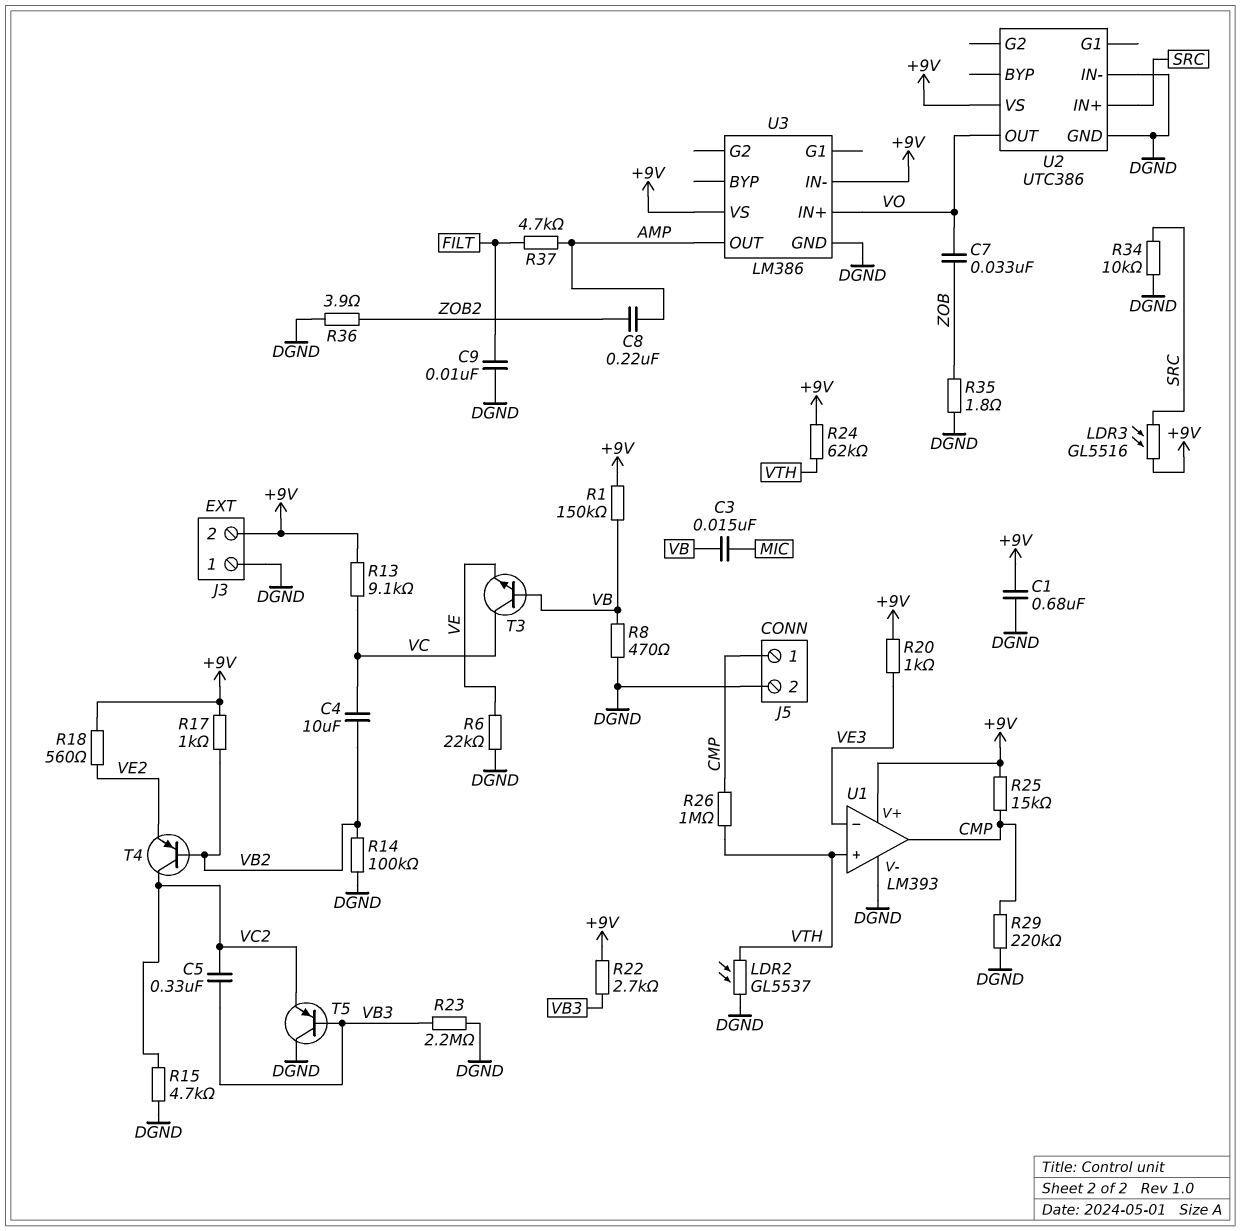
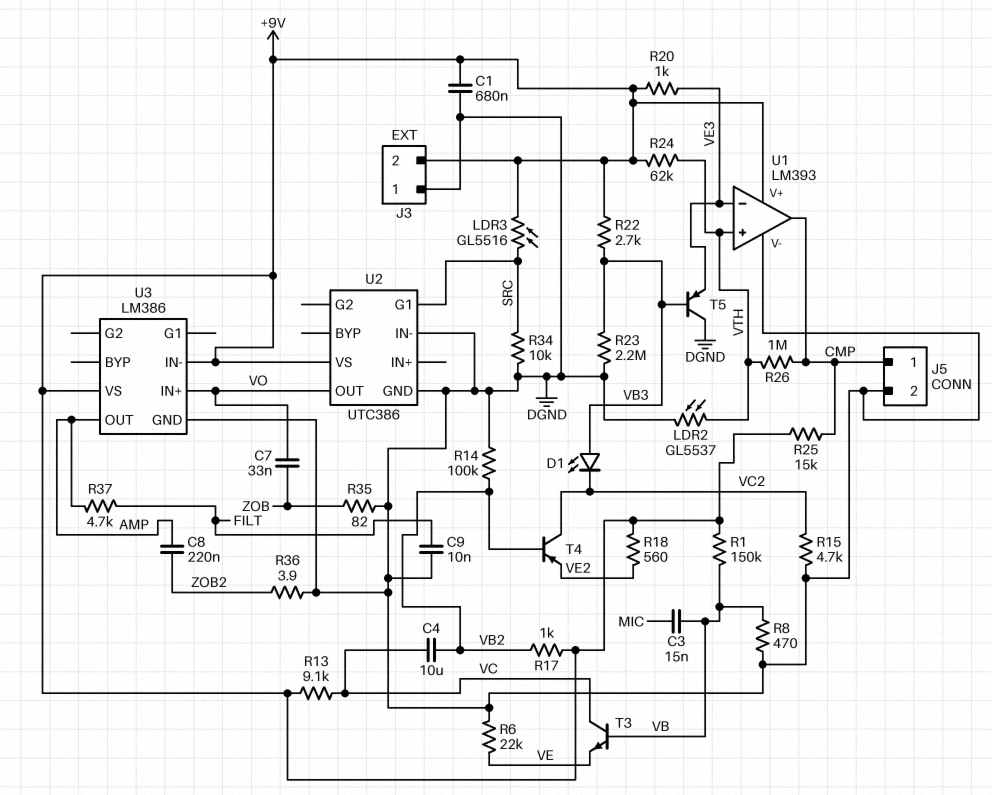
C5: 330nF (VB3, VC2) -> none
D1: none -> LED (A VB3, K VC2)
R29: 220k (CMP, DGND) -> none
R35: 1.8 (DGND, ZOB) -> 82 (DGND, ZOB)
T5: PNP (B VB3, C DGND, E VC2) -> PNP (B VB3, C DGND, E VE3)
U2 pin G1: none -> SRC
U2 pin IN+: SRC -> none

